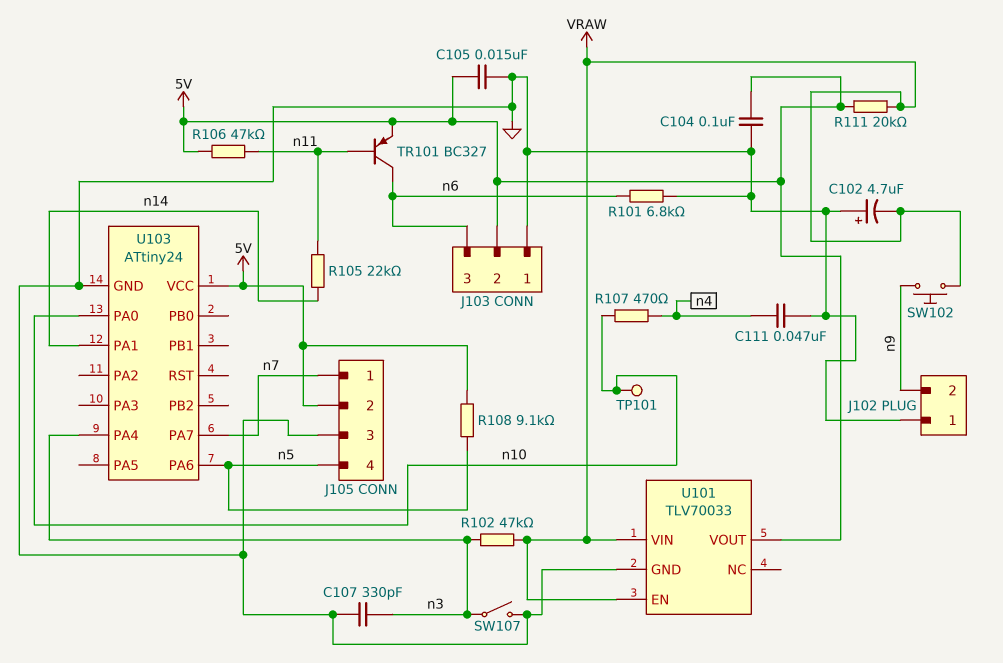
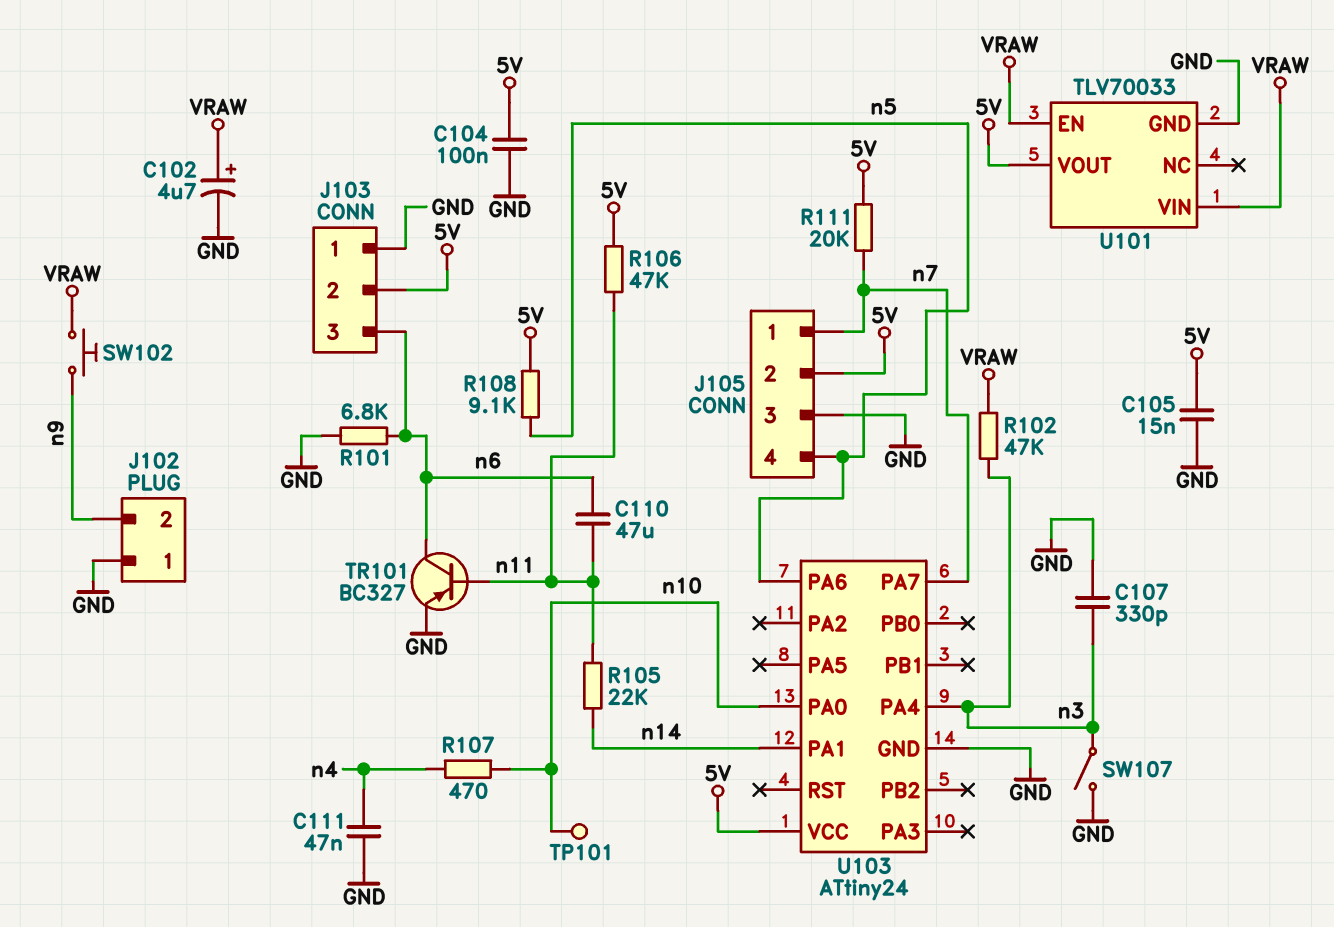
C102: 4.7uF (plus GND, minus VRAW) -> 4.7uF (plus VRAW, minus GND)
C110: none -> 47uF (n6, n11)
R111: 20k (5V, VRAW) -> 20k (5V, n7)
TR101: PNP BC327 (B n11, C n6, E 5V) -> PNP BC327 (B n11, C n6, E GND)

